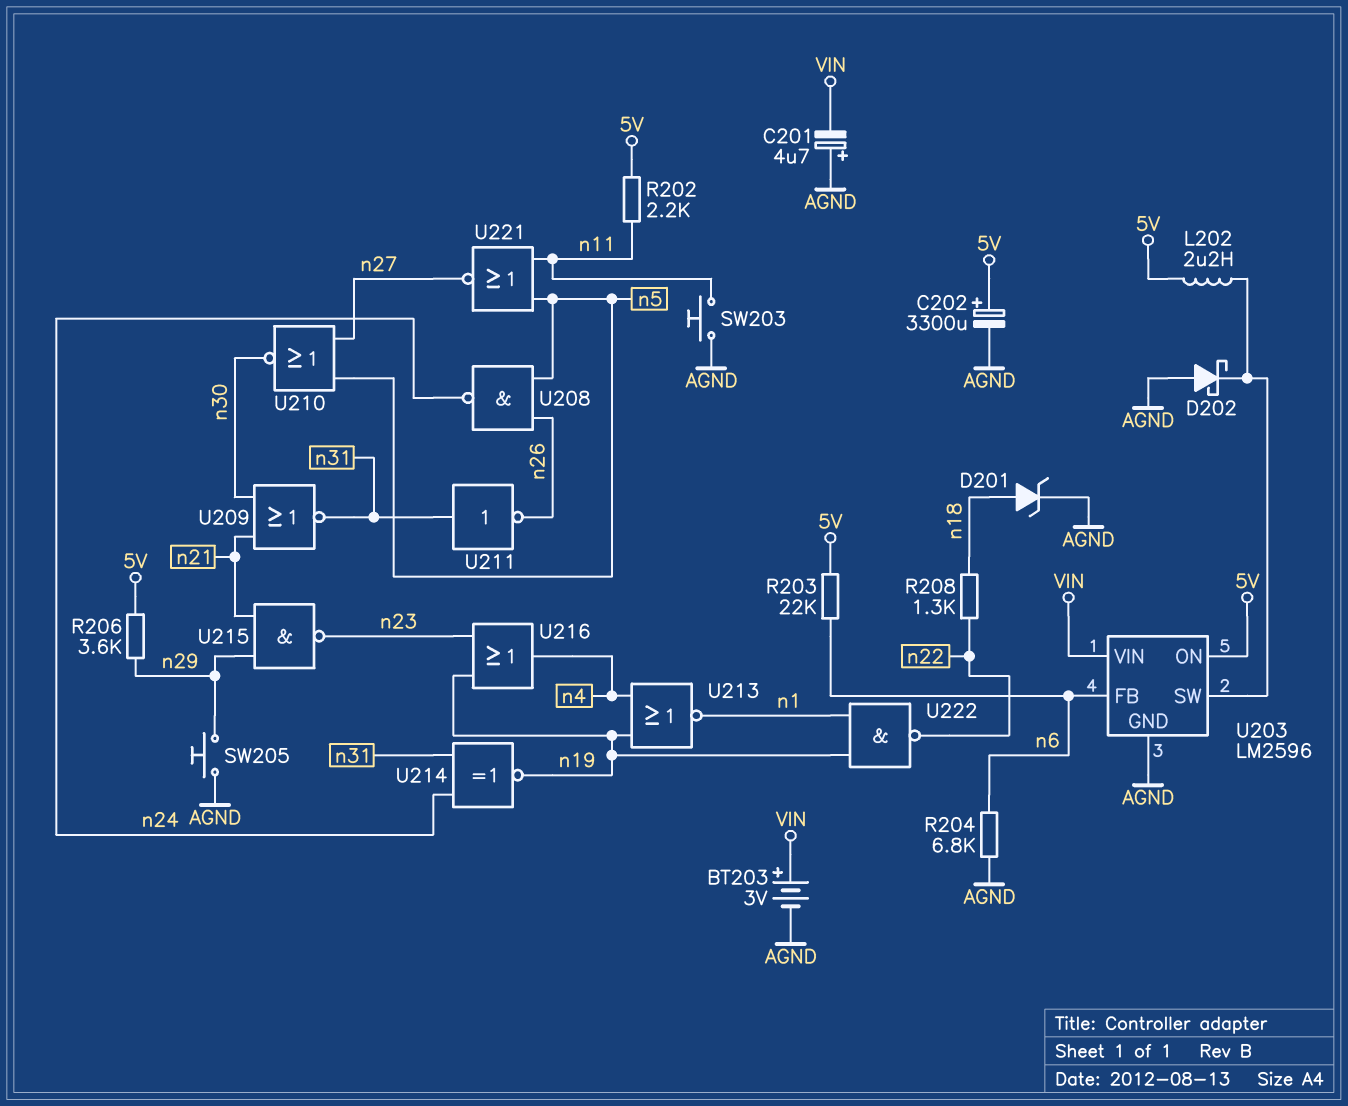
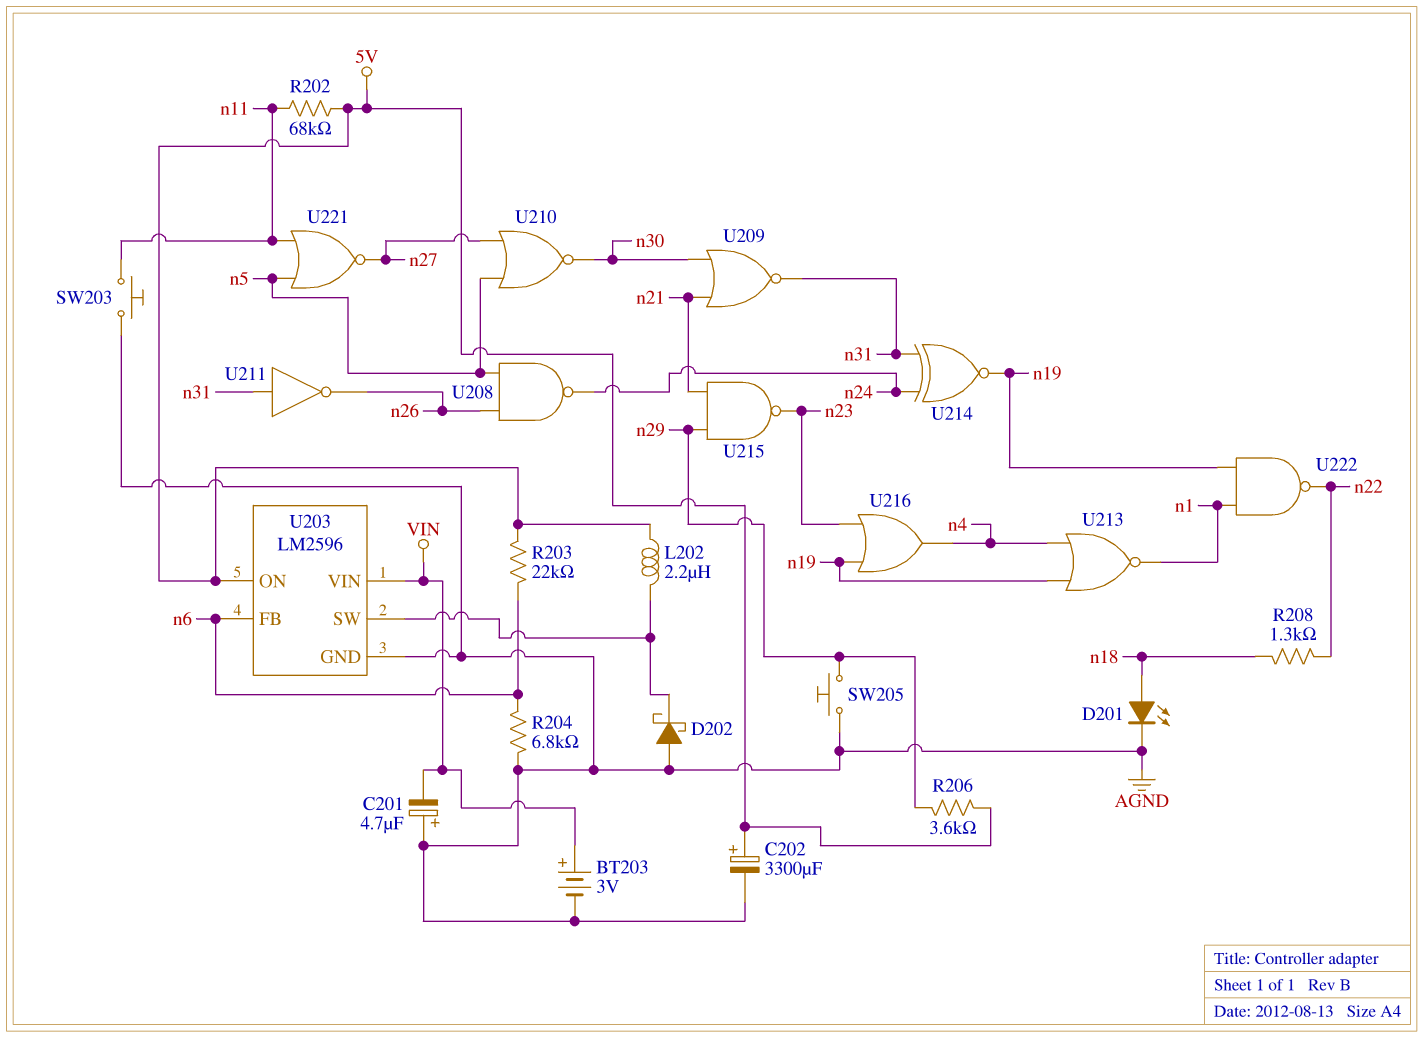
D201: zener (A n18, K AGND) -> LED (A n18, K AGND)
R202: 2.2k (5V, n11) -> 68k (5V, n11)

